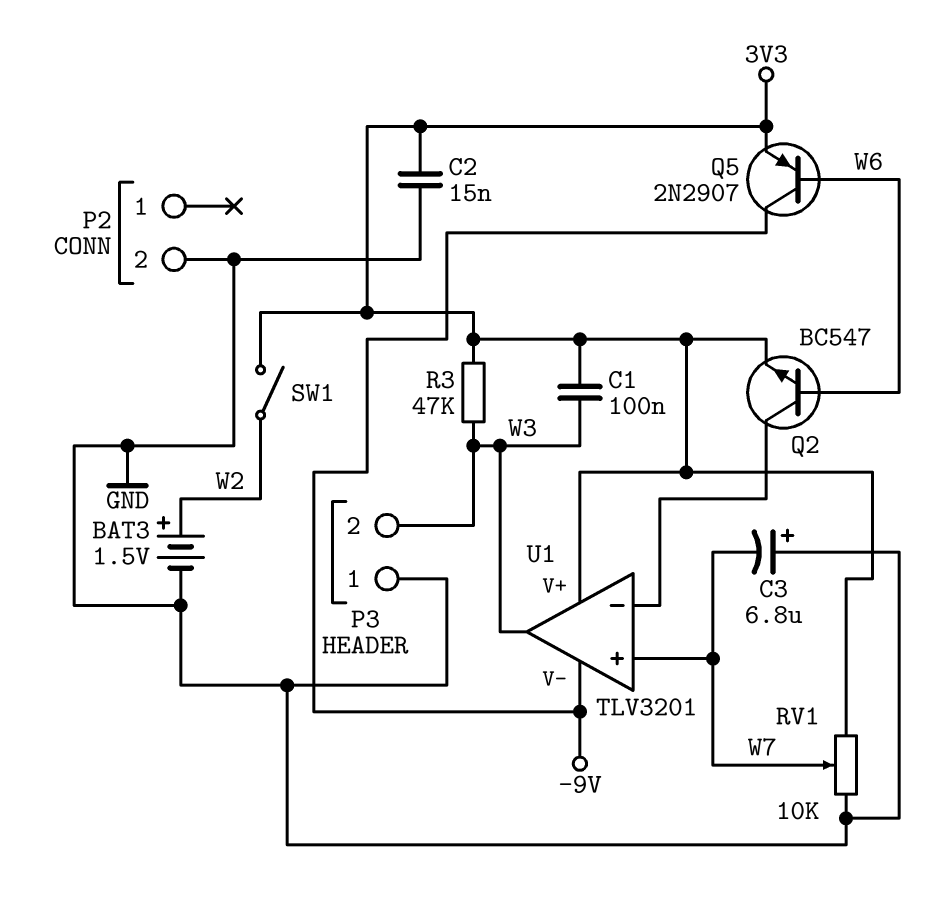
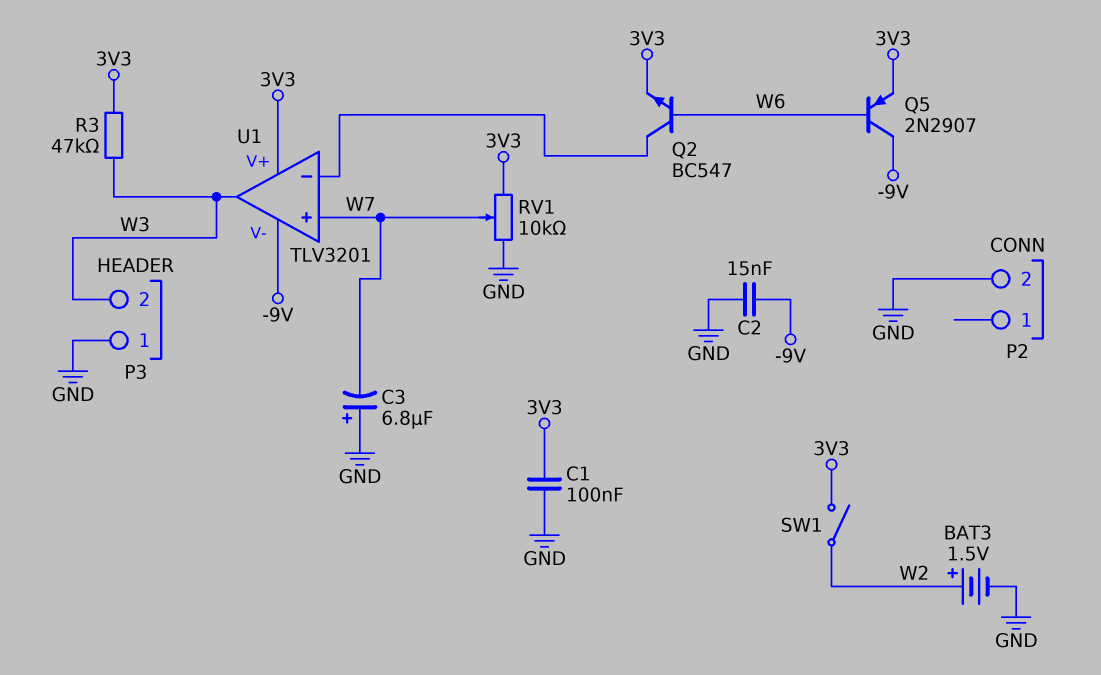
C1: 100nF (3V3, W3) -> 100nF (3V3, GND)
C2: 15nF (3V3, GND) -> 15nF (-9V, GND)

